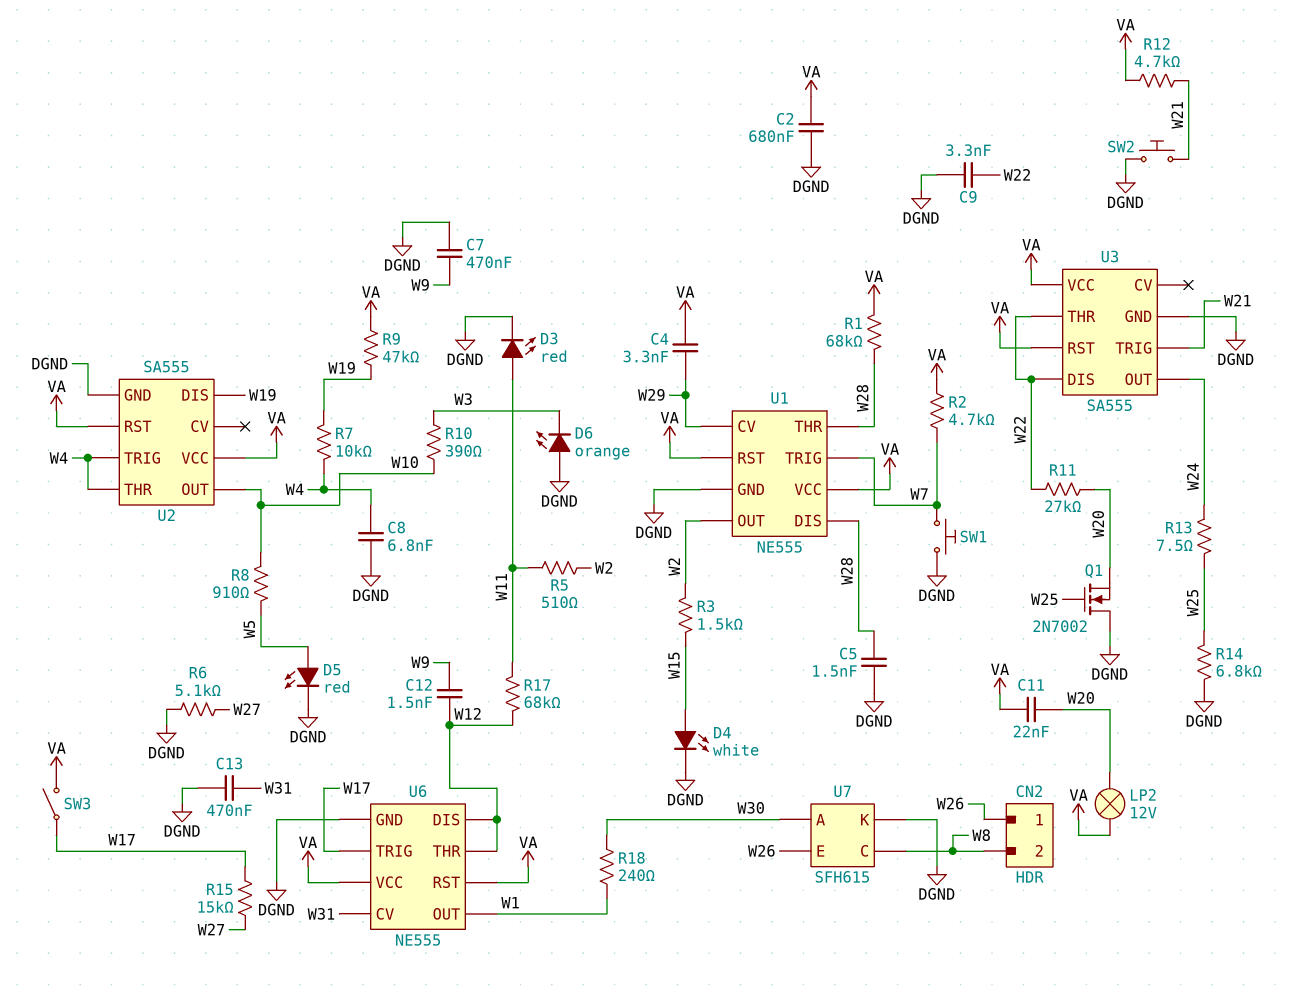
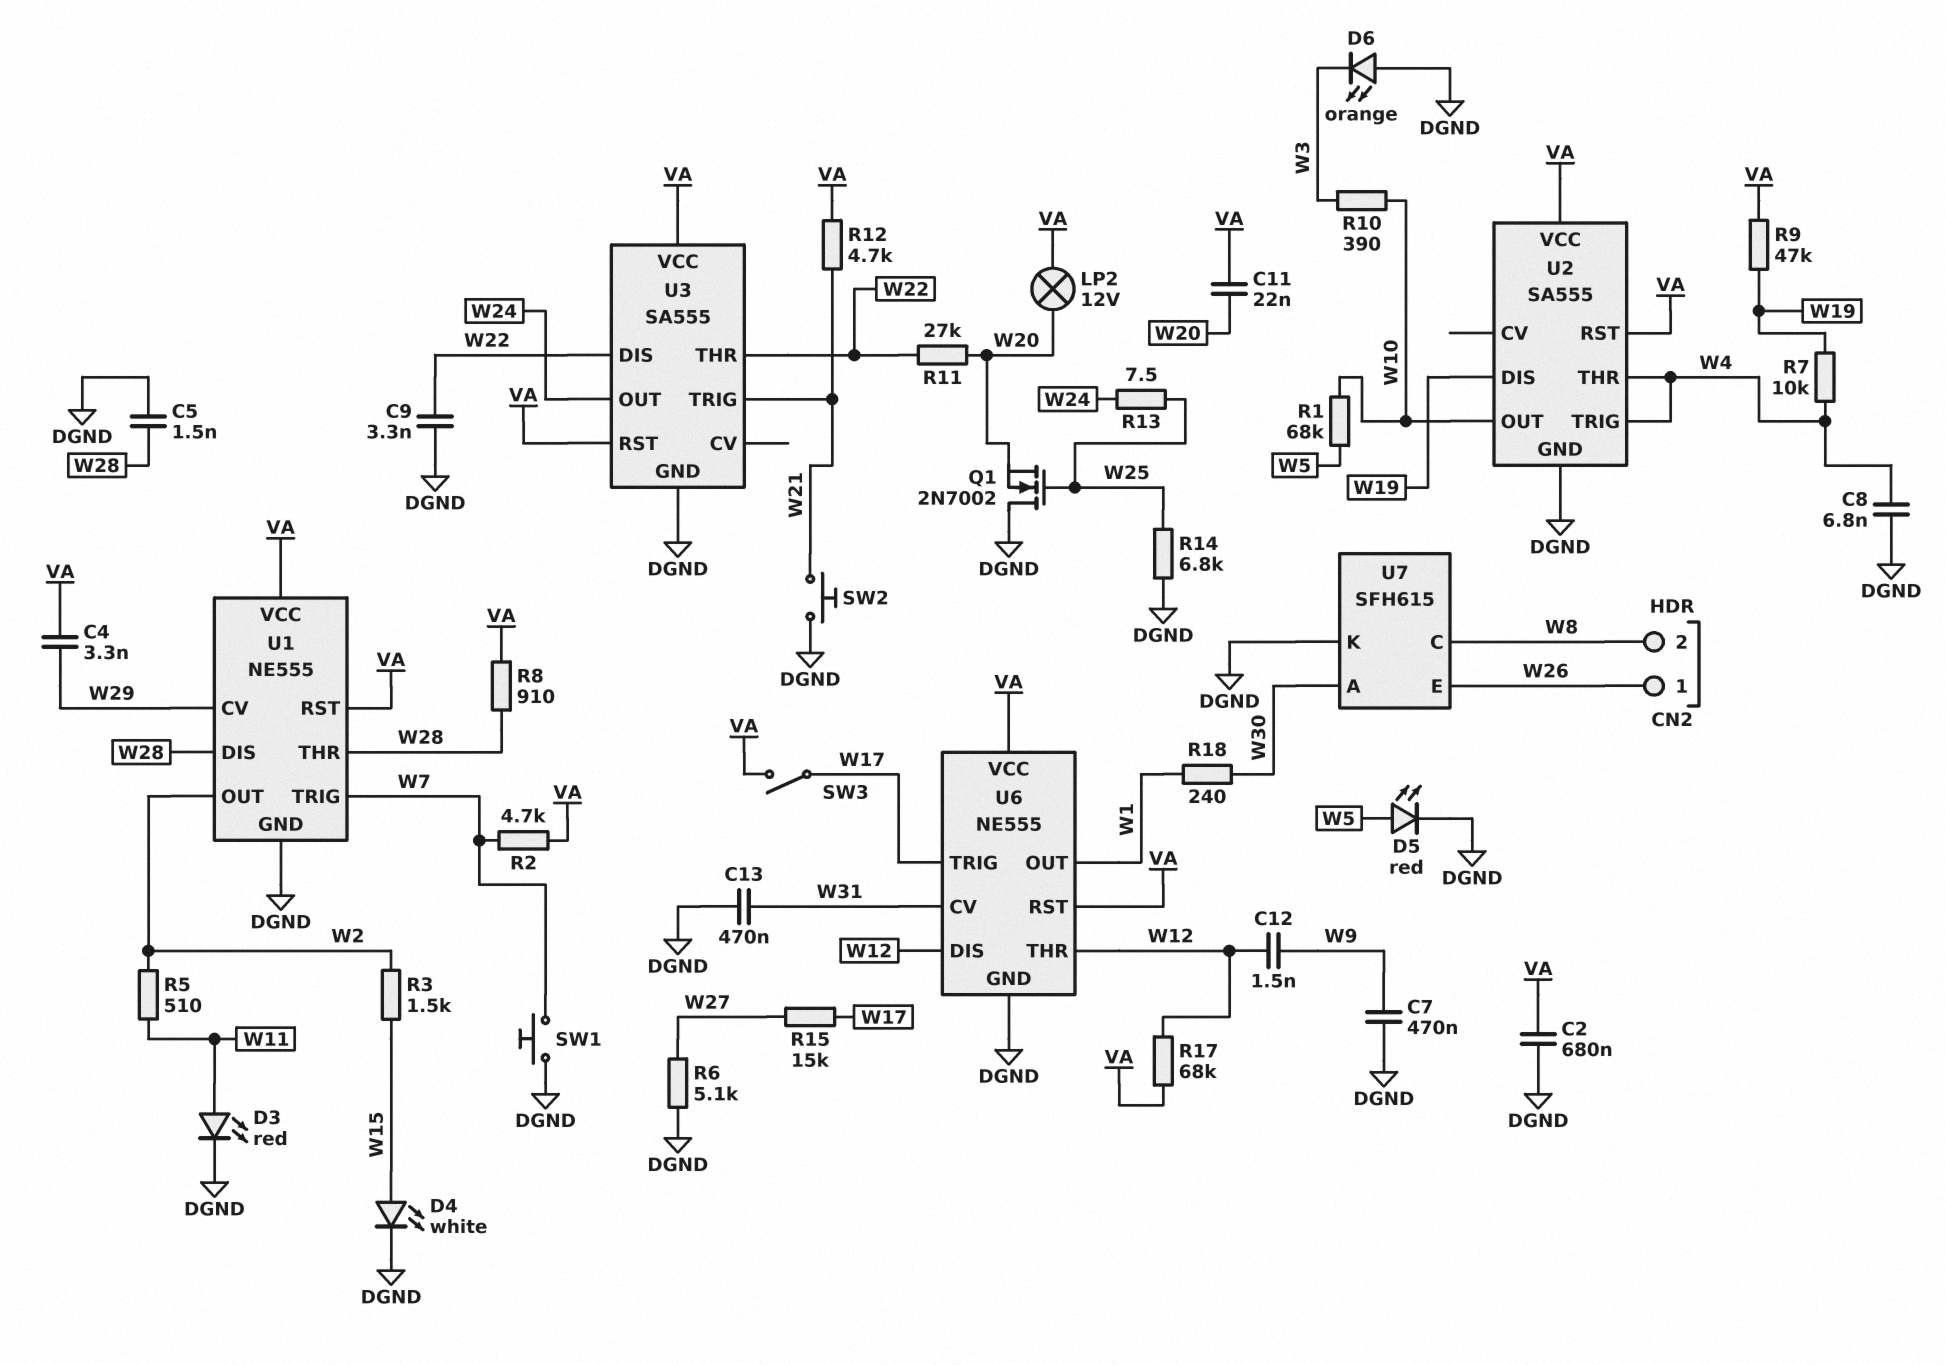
R1: 68k (VA, W28) -> 68k (W5, W10)
R8: 910 (W5, W10) -> 910 (VA, W28)
R17: 68k (W11, W12) -> 68k (VA, W12)

